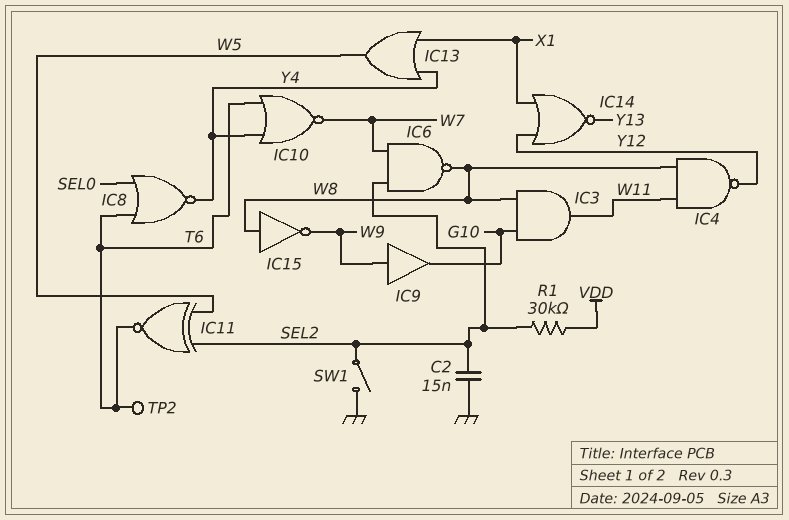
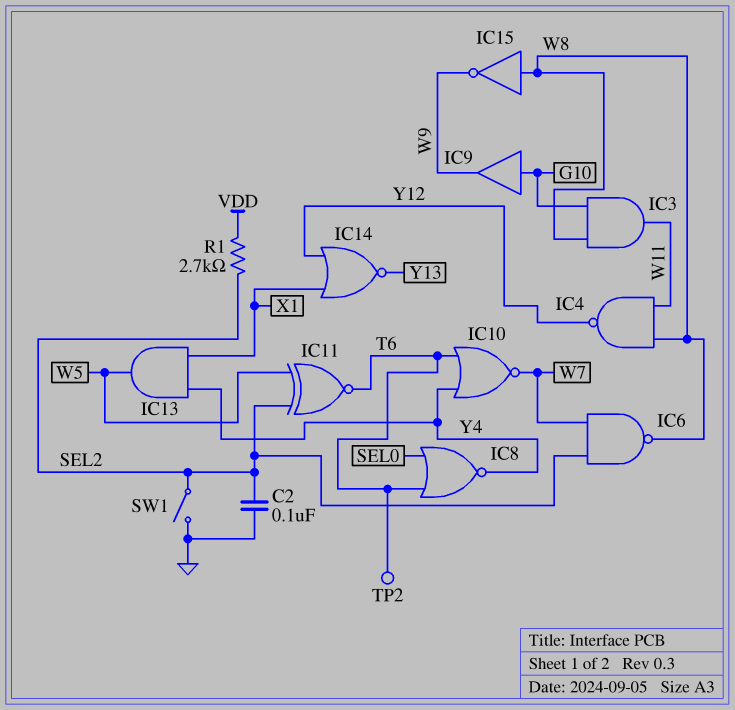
C2: 15nF (GND, SEL2) -> 100nF (GND, SEL2)
IC9: buffer (in W9, out G10) -> buffer (in G10, out W9)
IC13: OR (in X1, in Y4, out W5) -> AND (in X1, in Y4, out W5)
R1: 30k (SEL2, VDD) -> 2.7k (SEL2, VDD)

